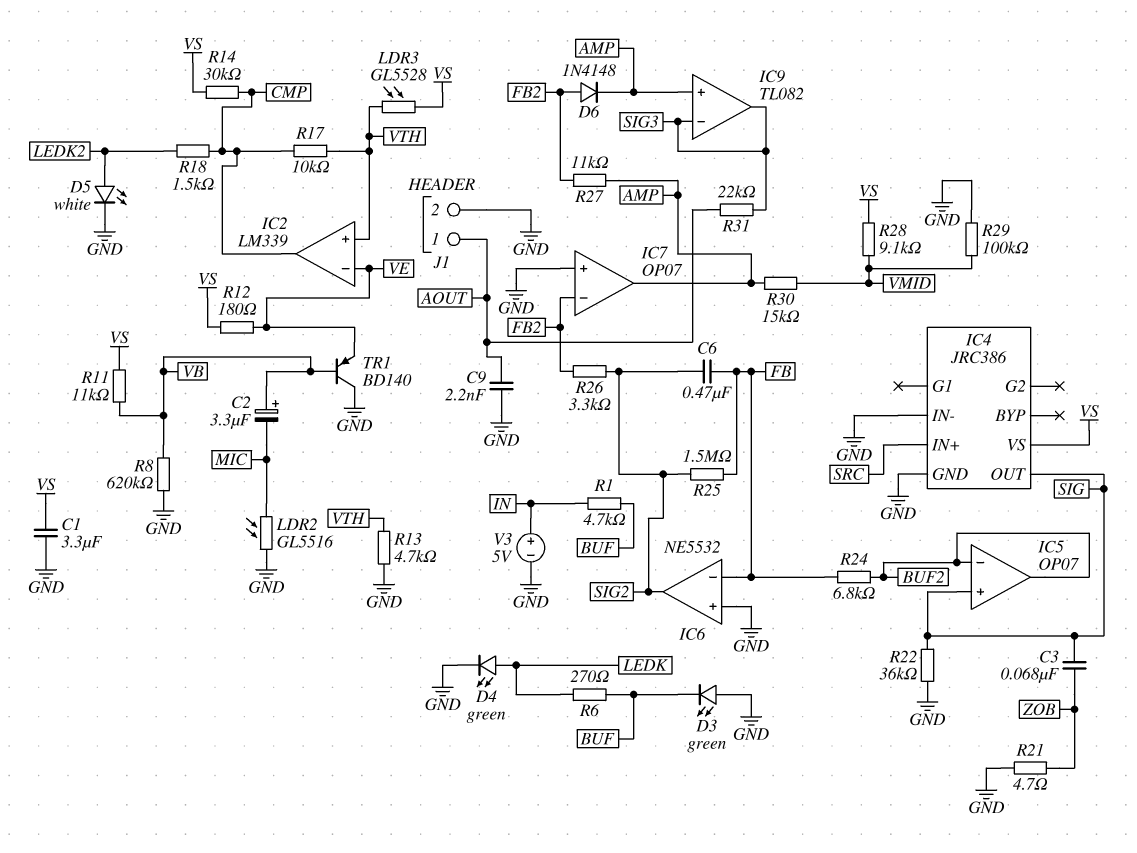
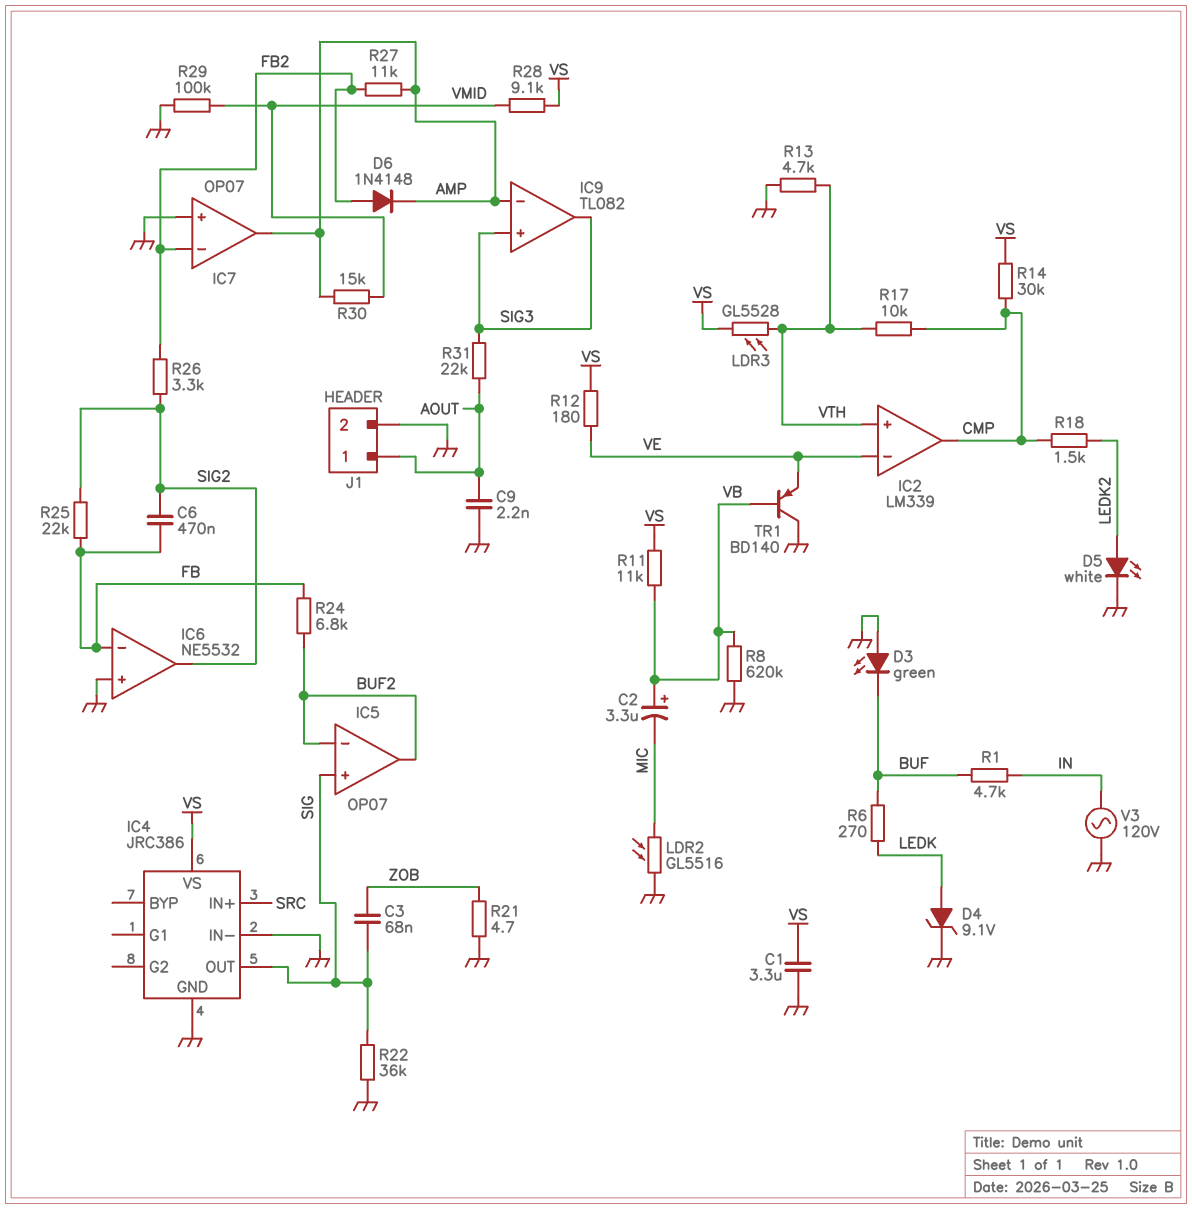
D4: LED green (A LEDK, K GND) -> zener 9.1V (A LEDK, K GND)
IC9 pin in+: AMP -> SIG3
IC9 pin in-: SIG3 -> AMP
R25: 1.5M (FB, SIG2) -> 22k (FB, SIG2)
V3: 5V (plus IN, minus GND) -> AC 120V (GND, IN)

